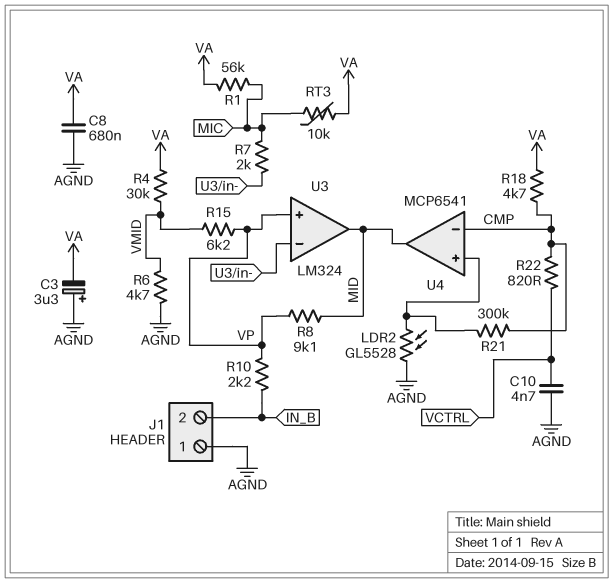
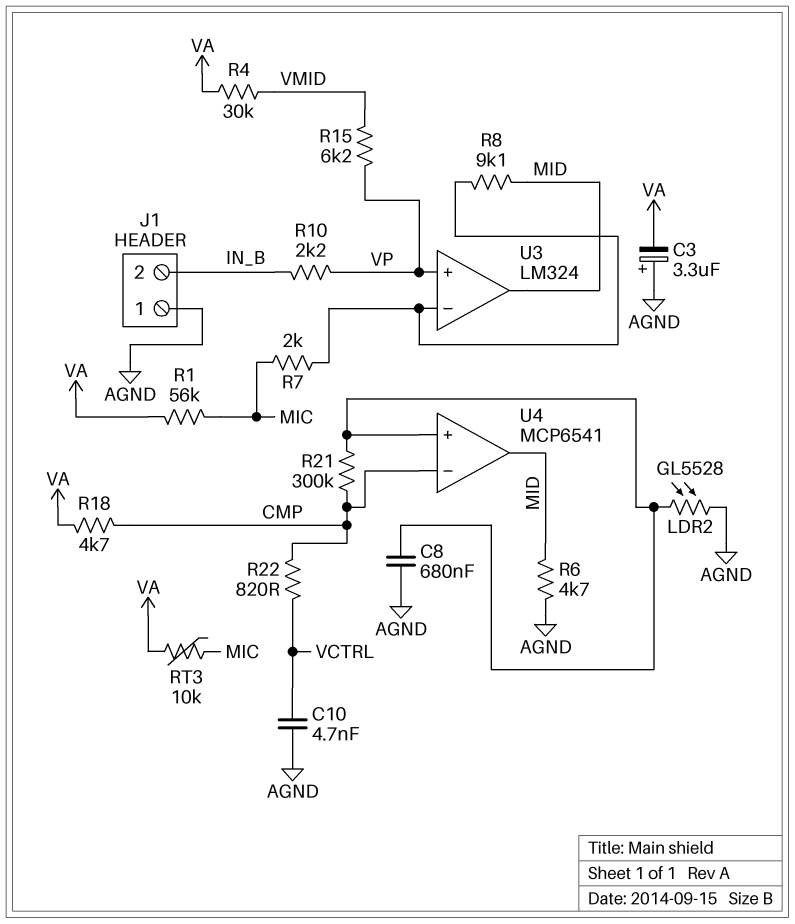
C8: 680nF (AGND, VA) -> 680nF (AGND, U4/in+)
R6: 4.7k (AGND, VMID) -> 4.7k (AGND, MID)
R8: 9.1k (MID, VP) -> 9.1k (MID, U3/in-)

